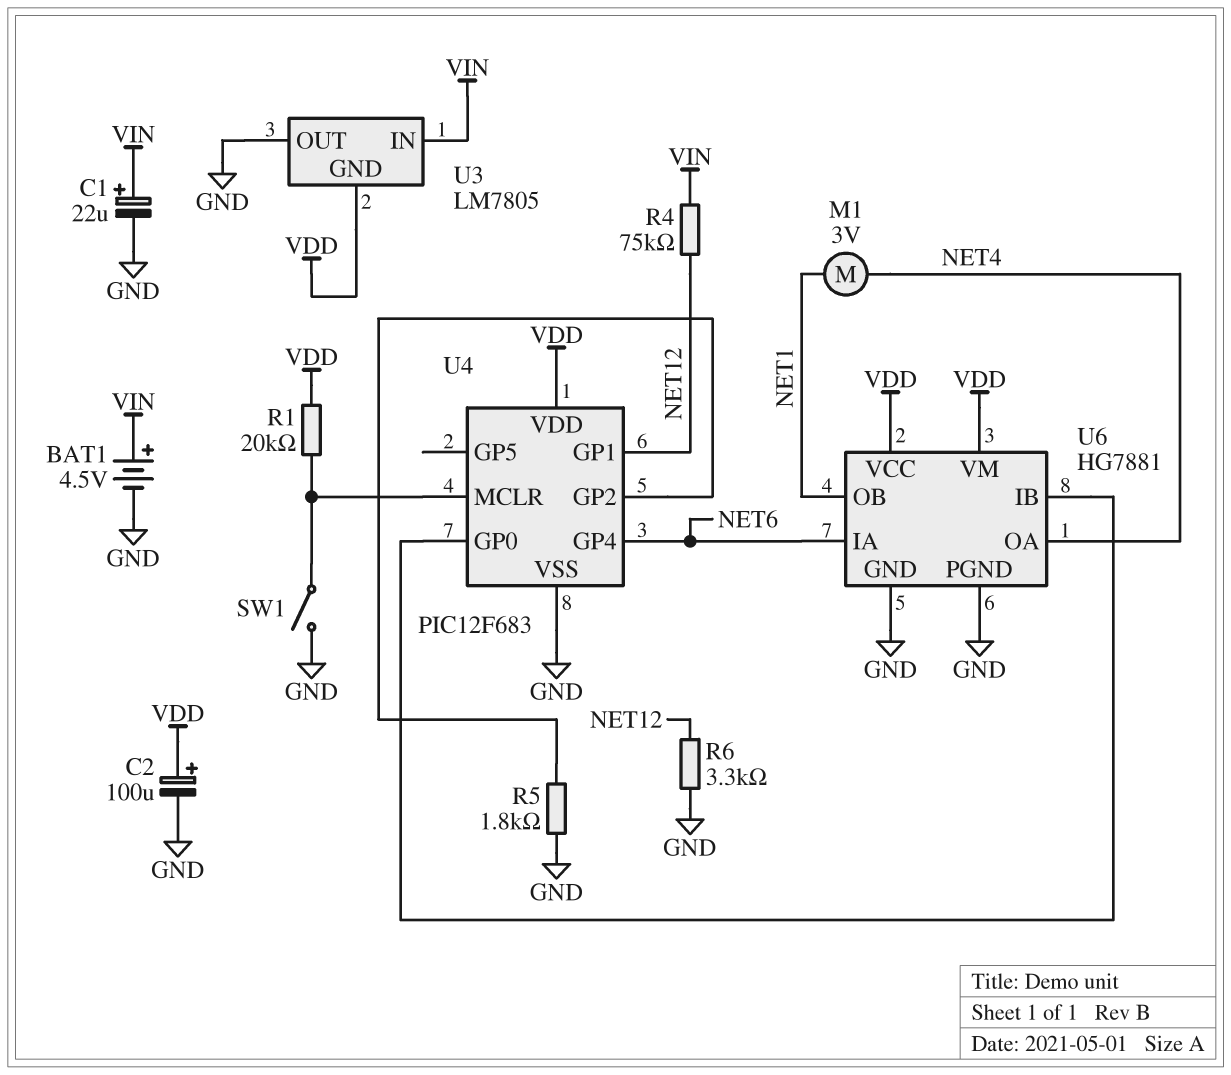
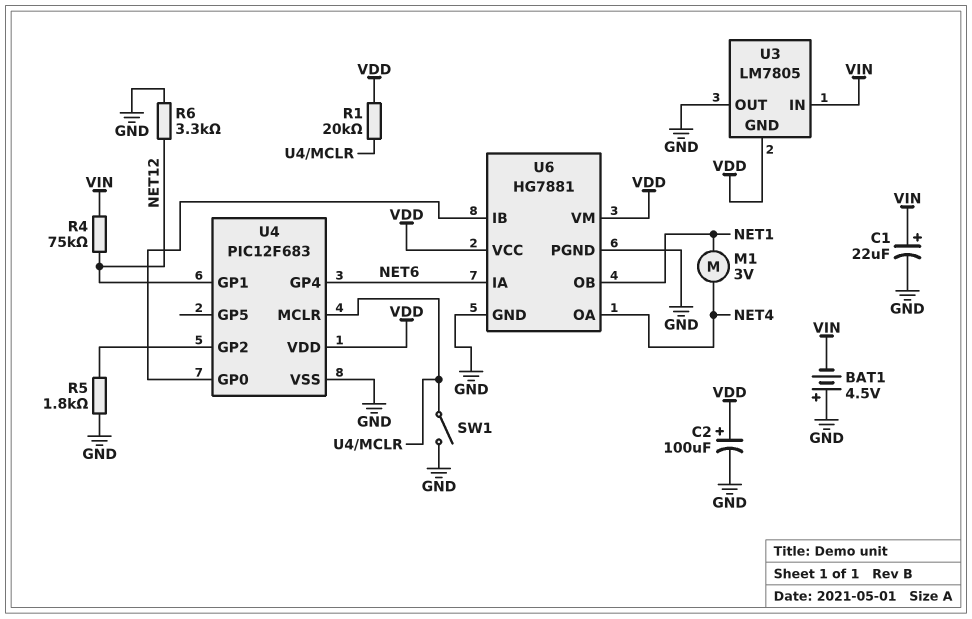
BAT1: 4.5V (plus VIN, minus GND) -> 4.5V (plus GND, minus VIN)

